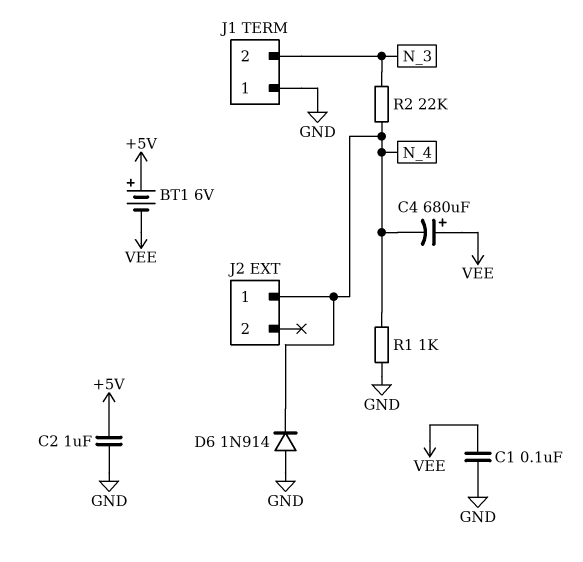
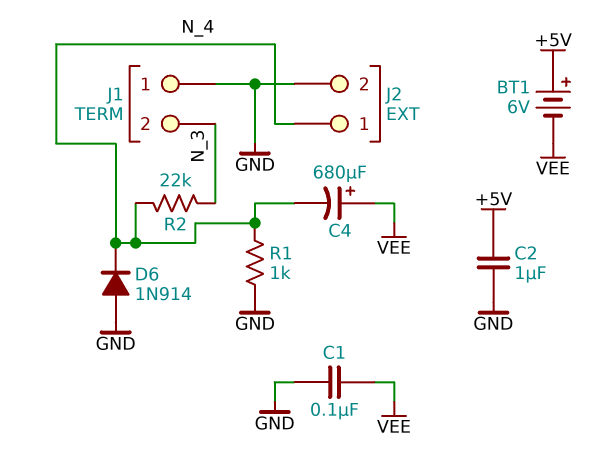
J2 pin 2: none -> GND

